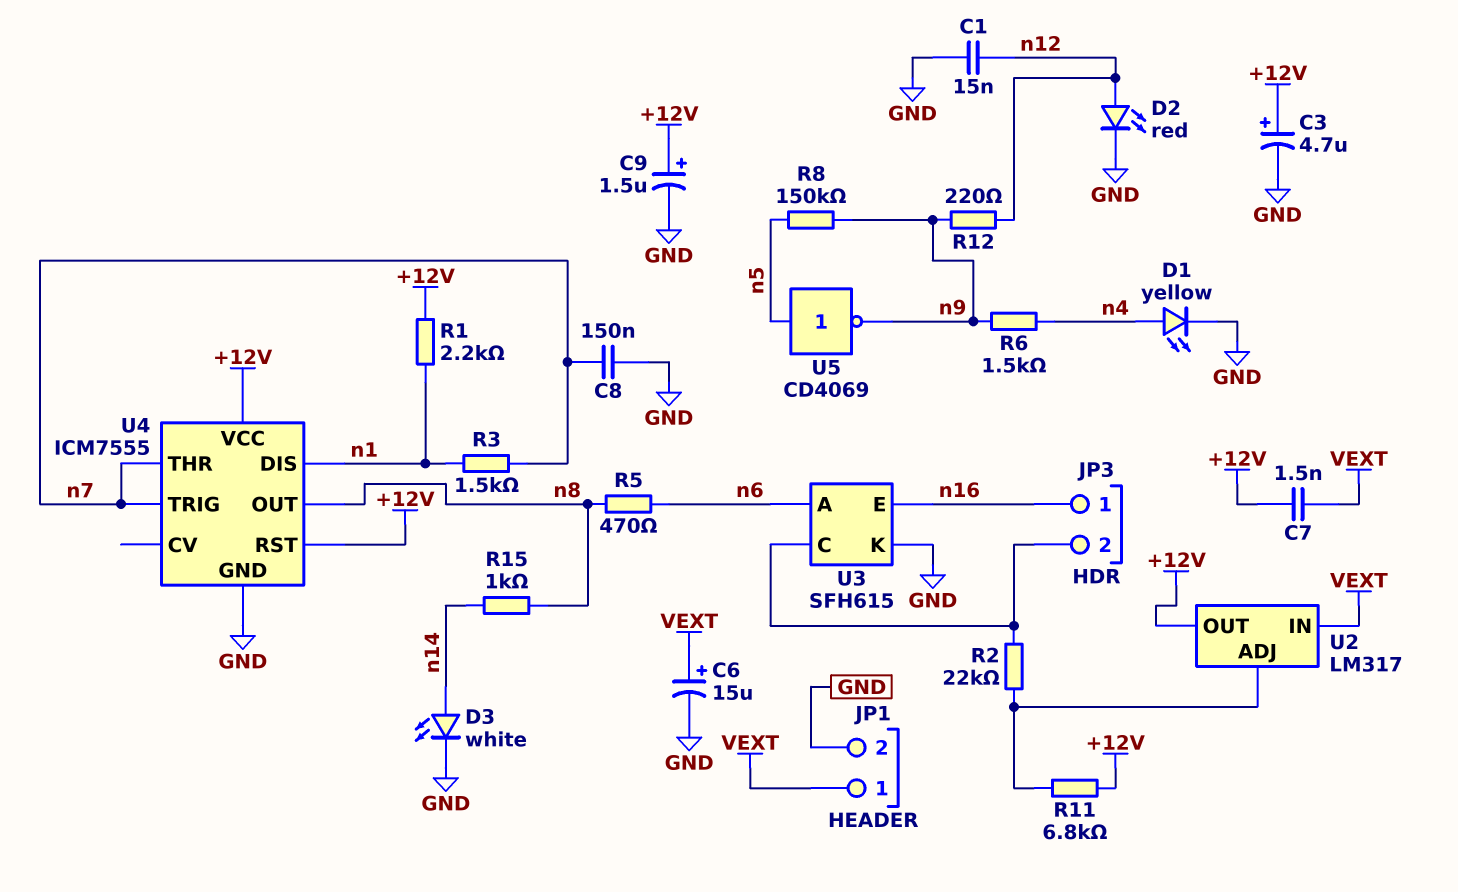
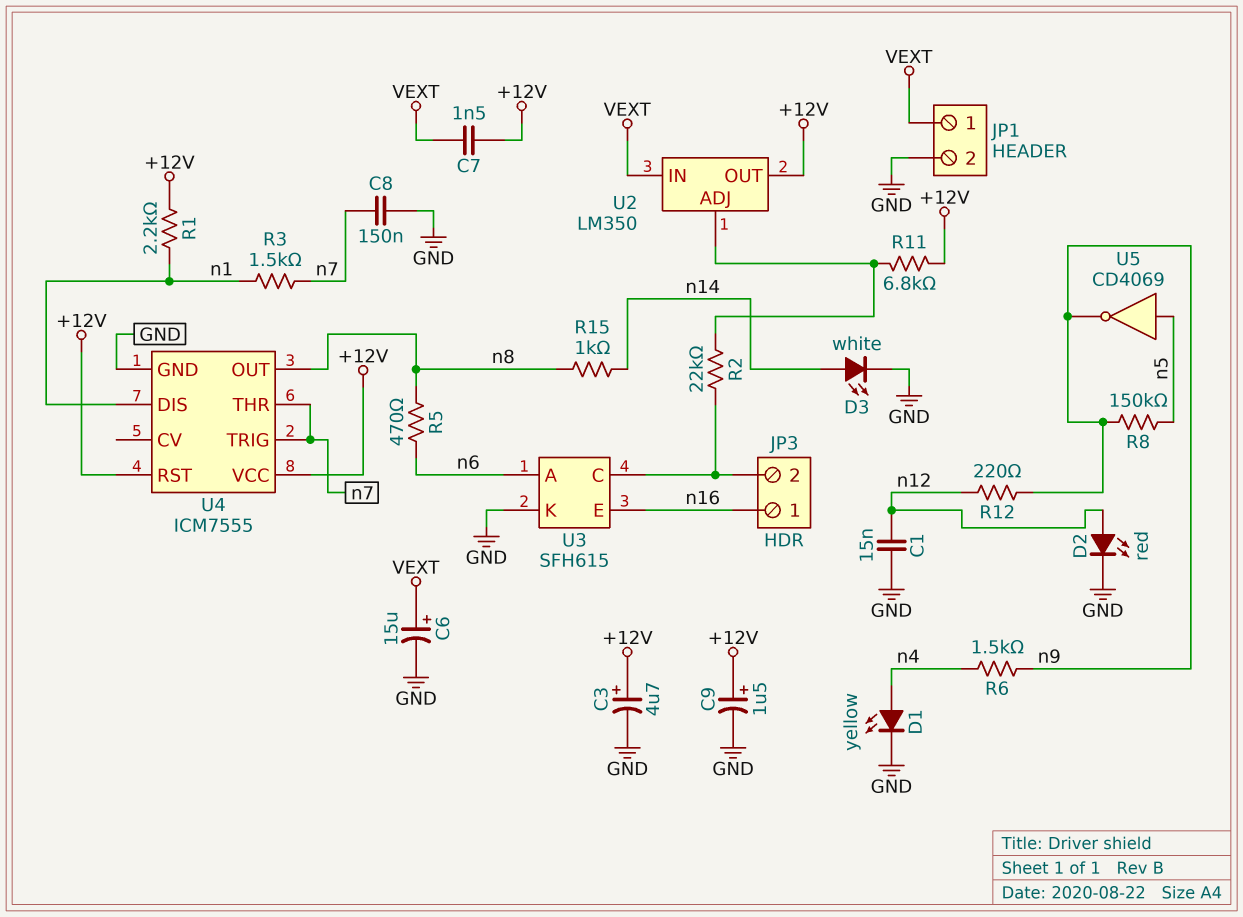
U2: LM317 -> LM350

